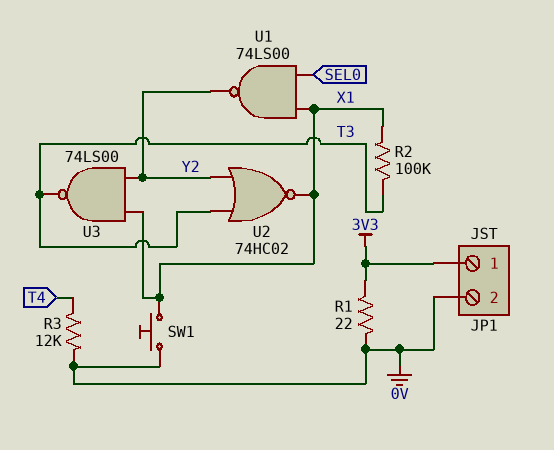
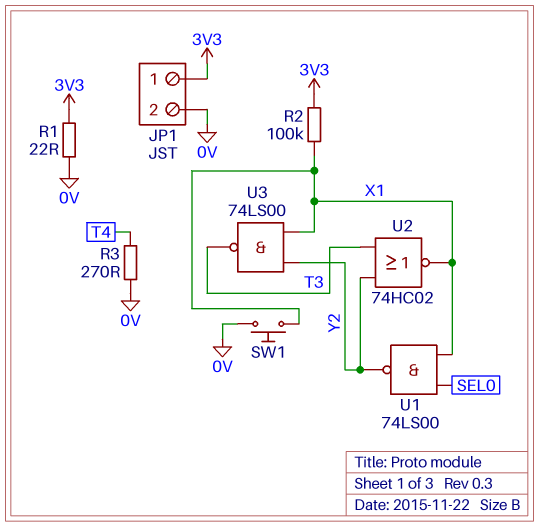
R2: 100k (T3, X1) -> 100k (3V3, X1)
R3: 12k (0V, T4) -> 270 (0V, T4)

